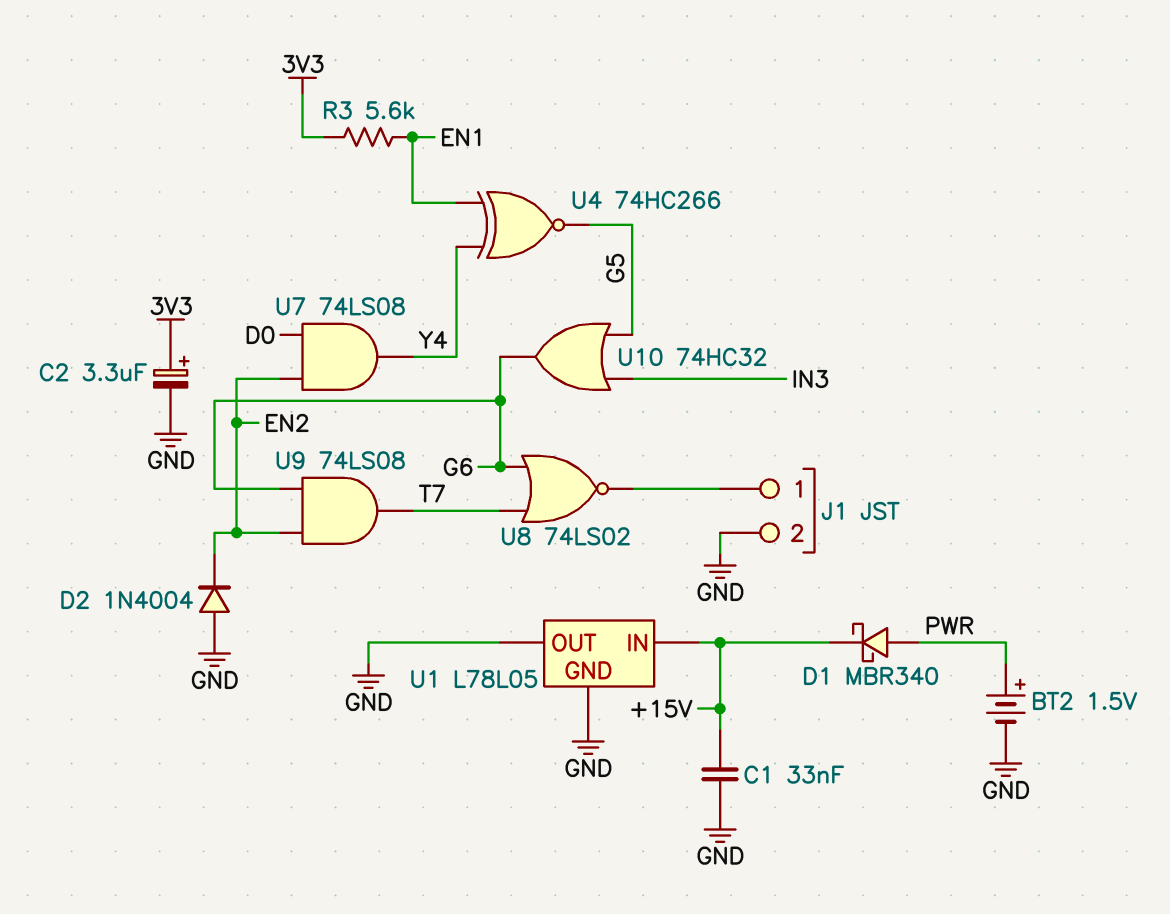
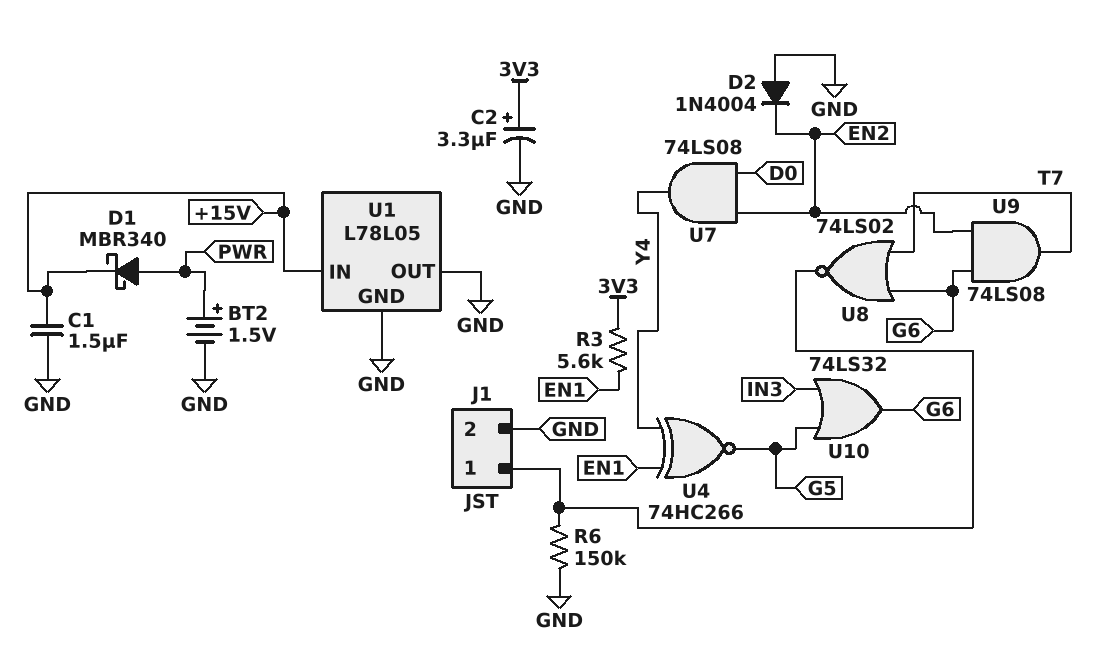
C1: 33nF (+15V, GND) -> 1.5uF (+15V, GND)
R6: none -> 150k (GND, J1/1)
U10: OR 74HC32 (in G5, in IN3, out G6) -> OR 74LS32 (in G5, in IN3, out G6)

